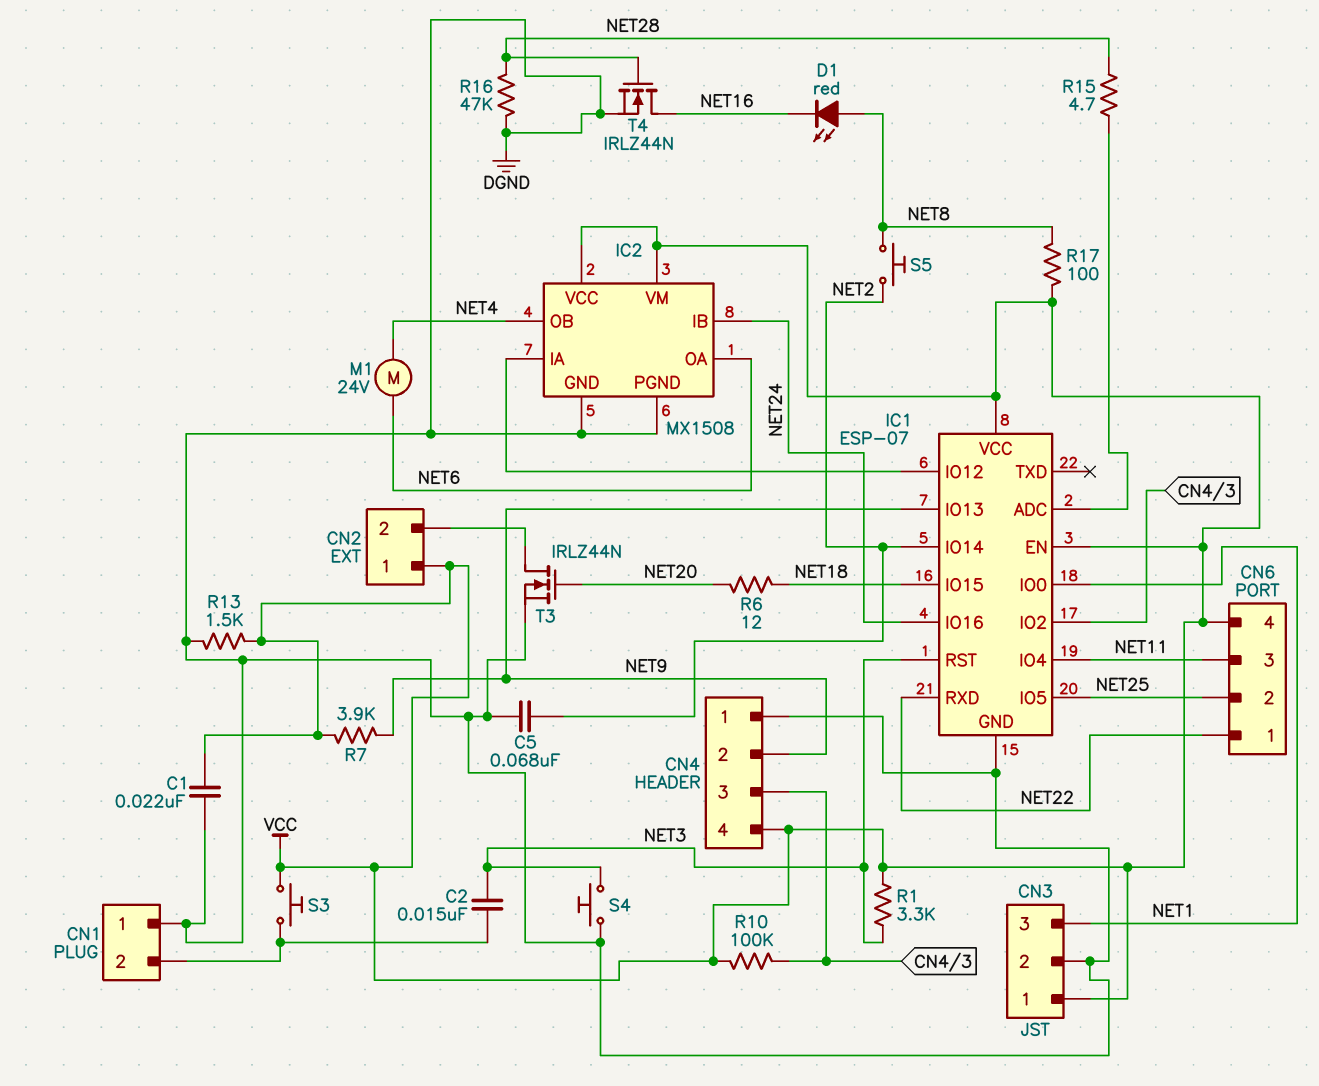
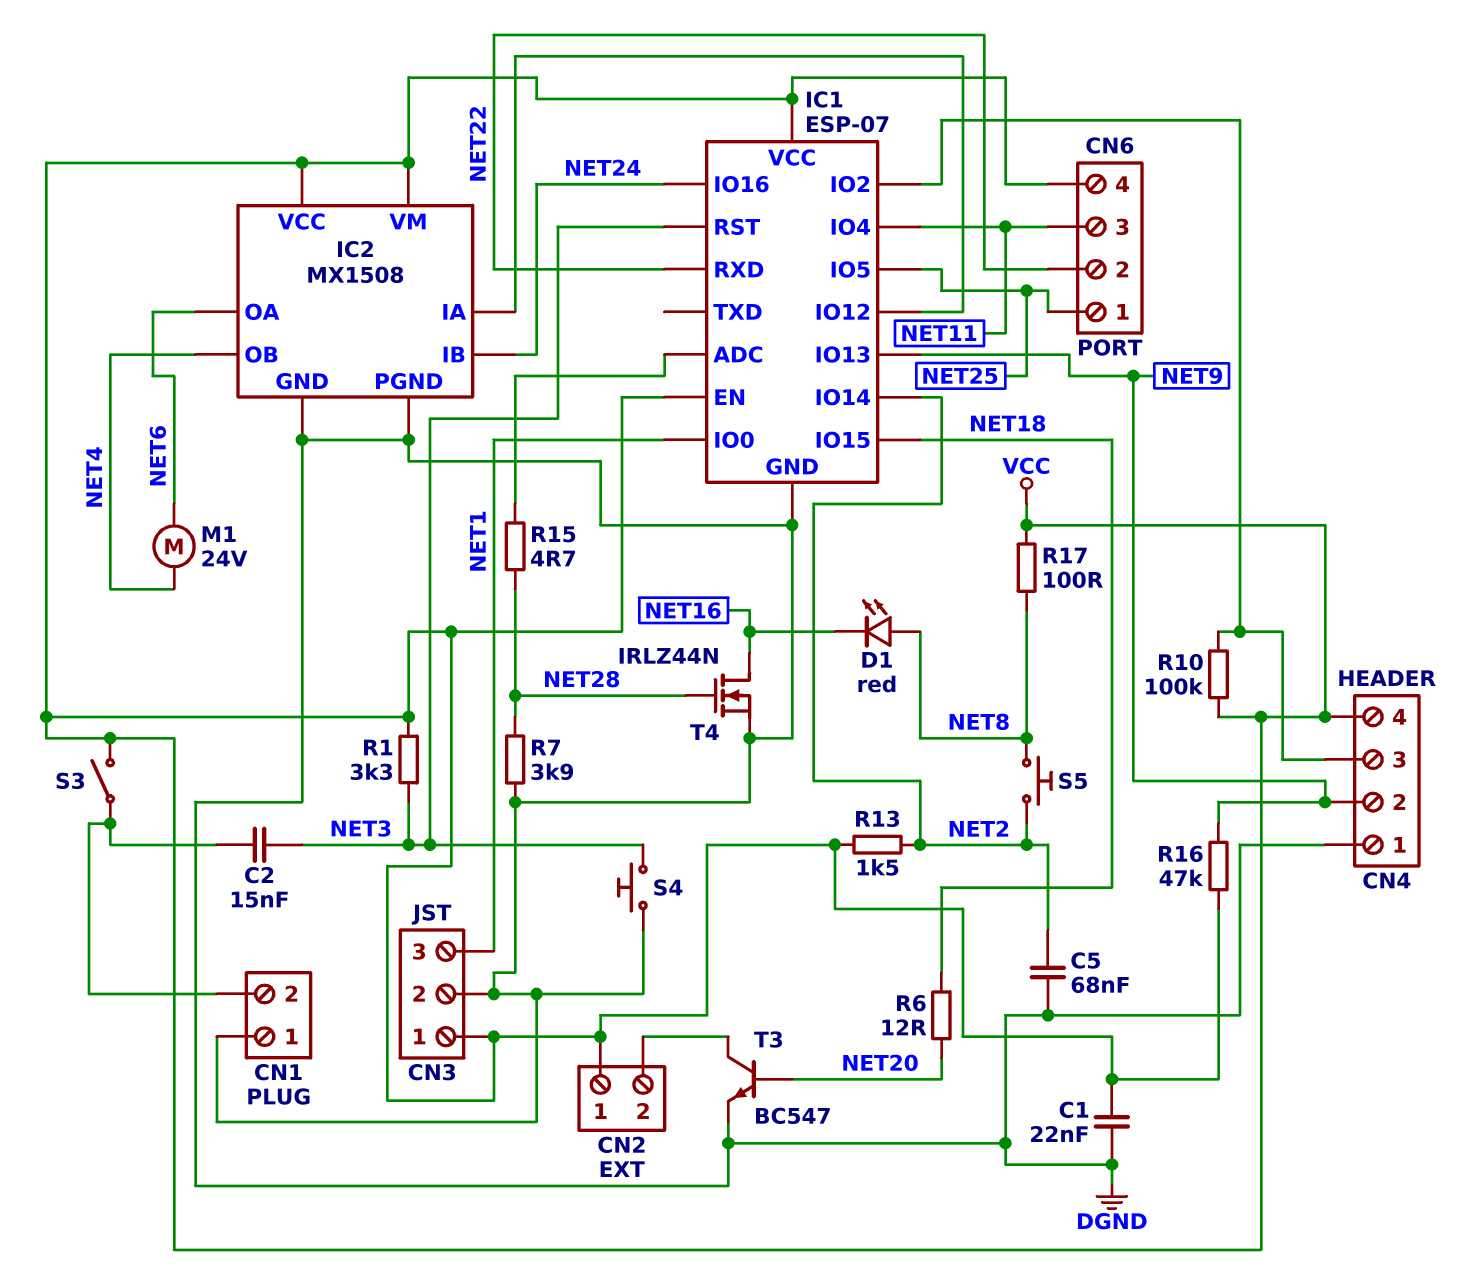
CN6 pin 1: NET22 -> NET25
CN6 pin 2: NET25 -> NET22
R7: 3.9k (NET9, VCC) -> 3.9k (DGND, NET28)
R13: 1.5k (DGND, VCC) -> 1.5k (NET2, VCC)
R16: 47k (DGND, NET28) -> 47k (NET9, VCC)
S3: button (CN1/2, VCC) -> switch (CN1/2, VCC)
T3: NMOS IRLZ44N (G NET20, D CN2/2, S DGND) -> NPN BC547 (B NET20, C CN2/2, E DGND)

